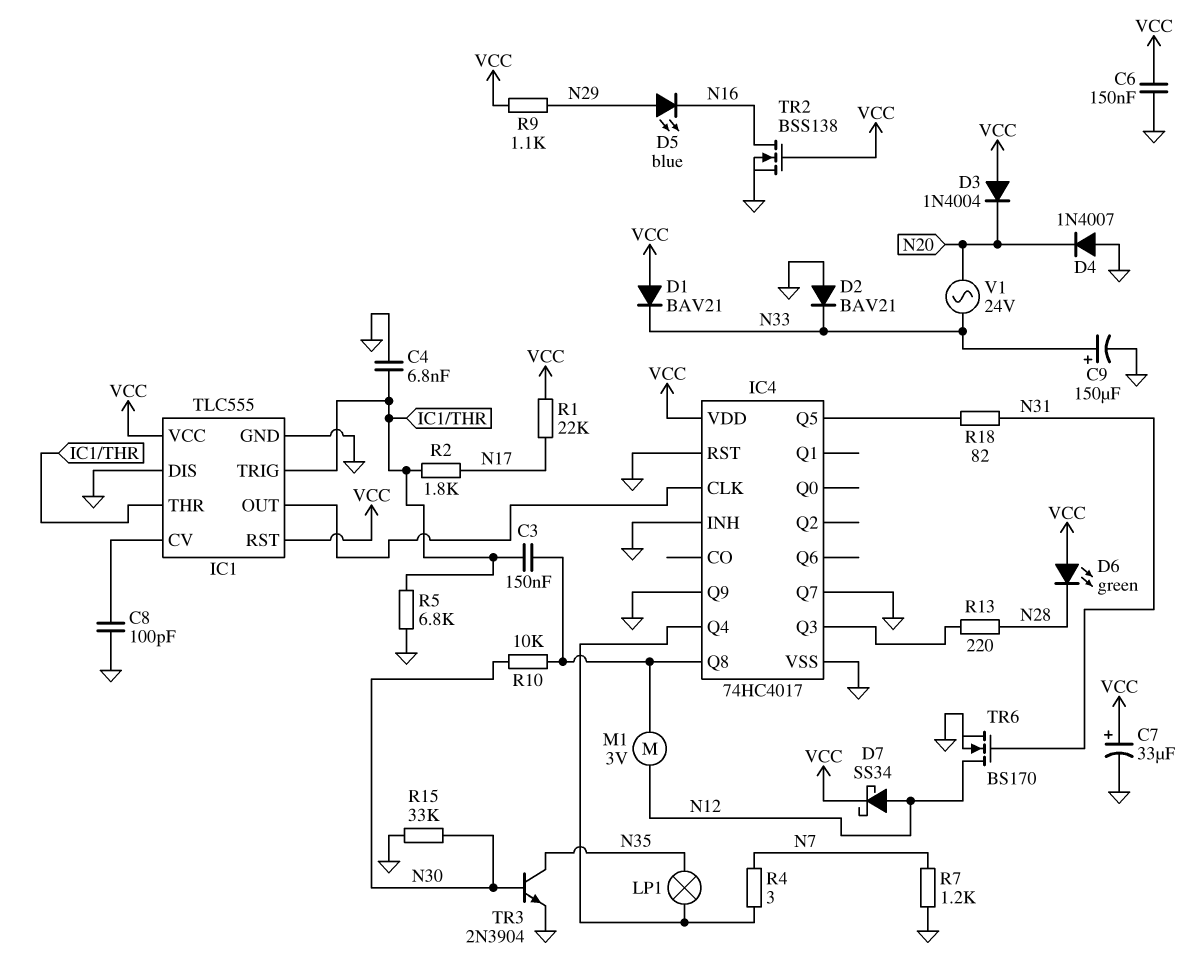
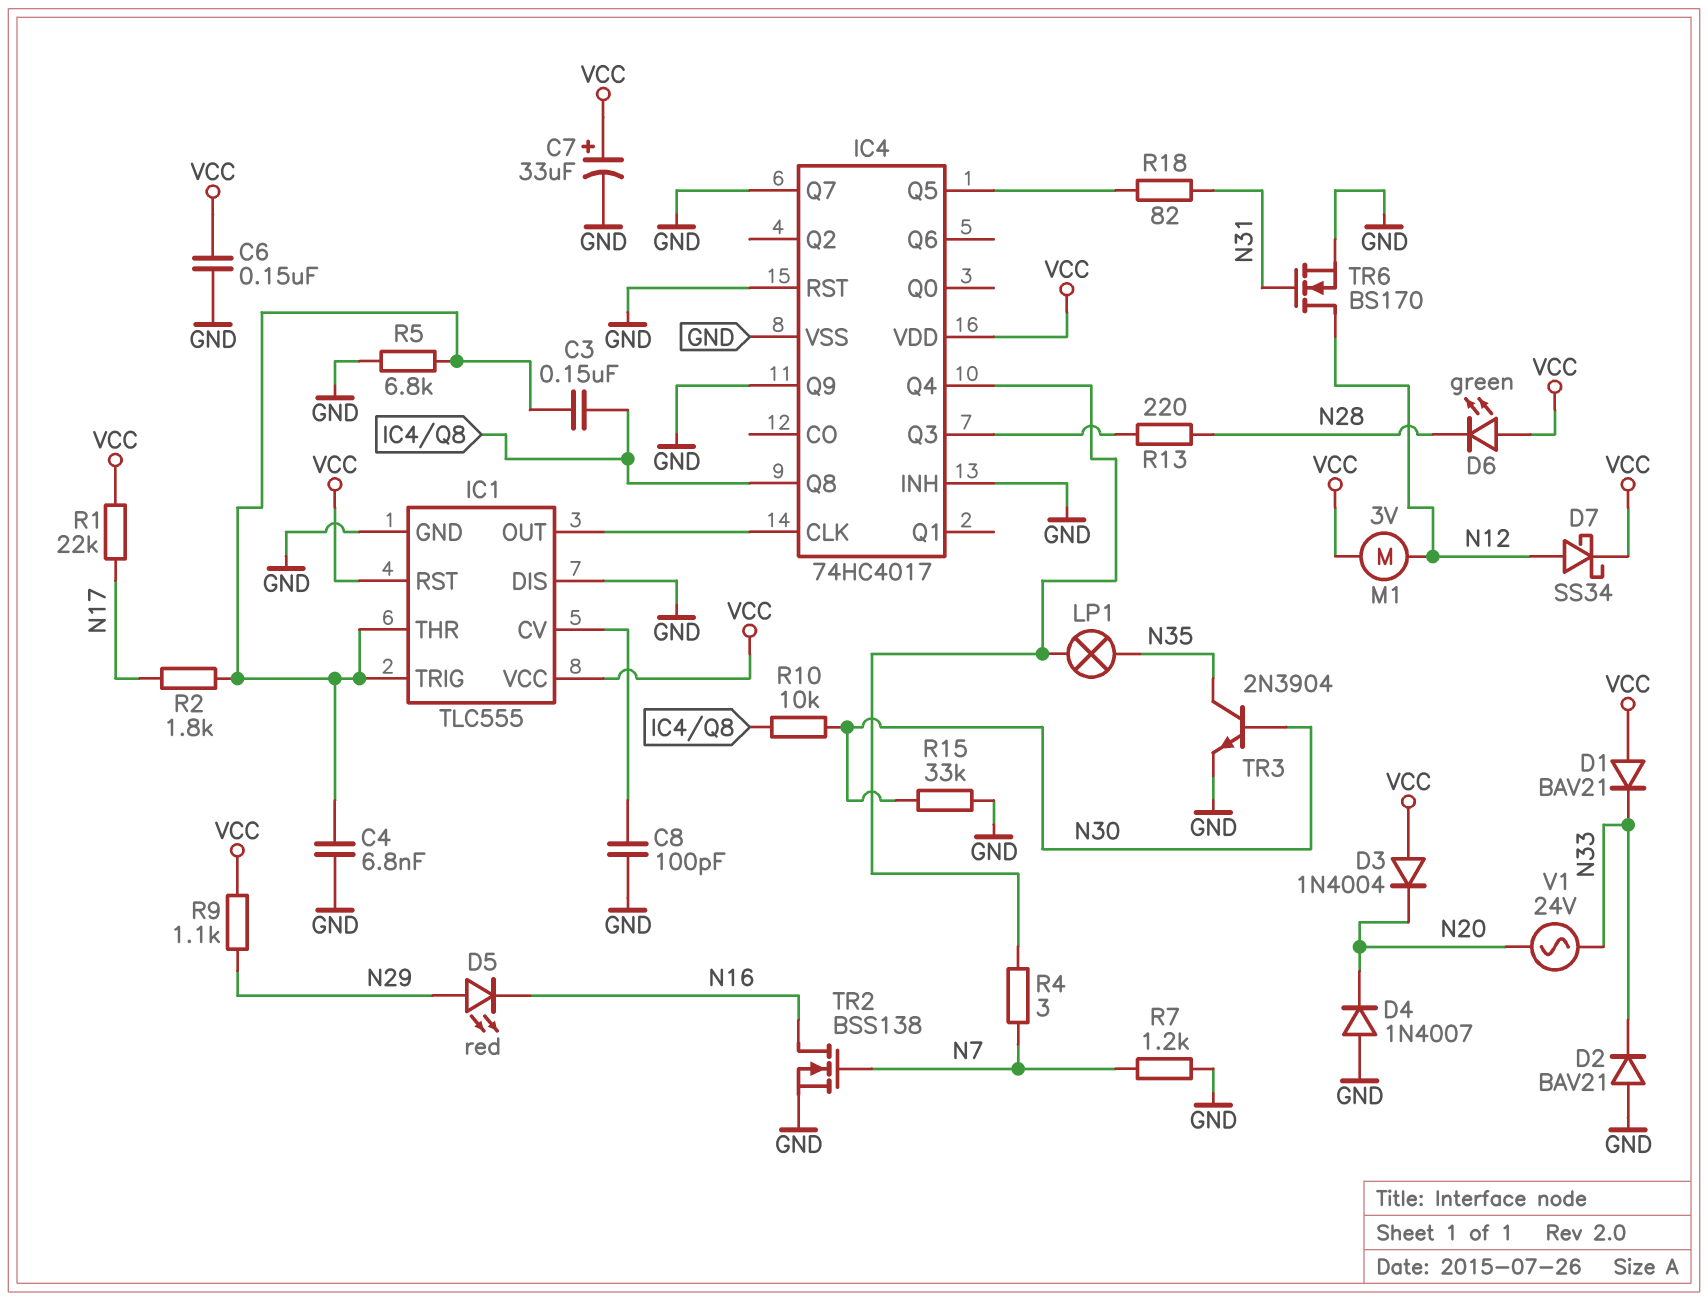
C9: 150uF (plus N33, minus GND) -> none
D5: LED blue (A N29, K N16) -> LED red (A N29, K N16)
M1: motor 3V (IC4/Q8, N12) -> motor 3V (N12, VCC)
TR2: NMOS BSS138 (G VCC, D N16, S GND) -> NMOS BSS138 (G N7, D N16, S GND)

